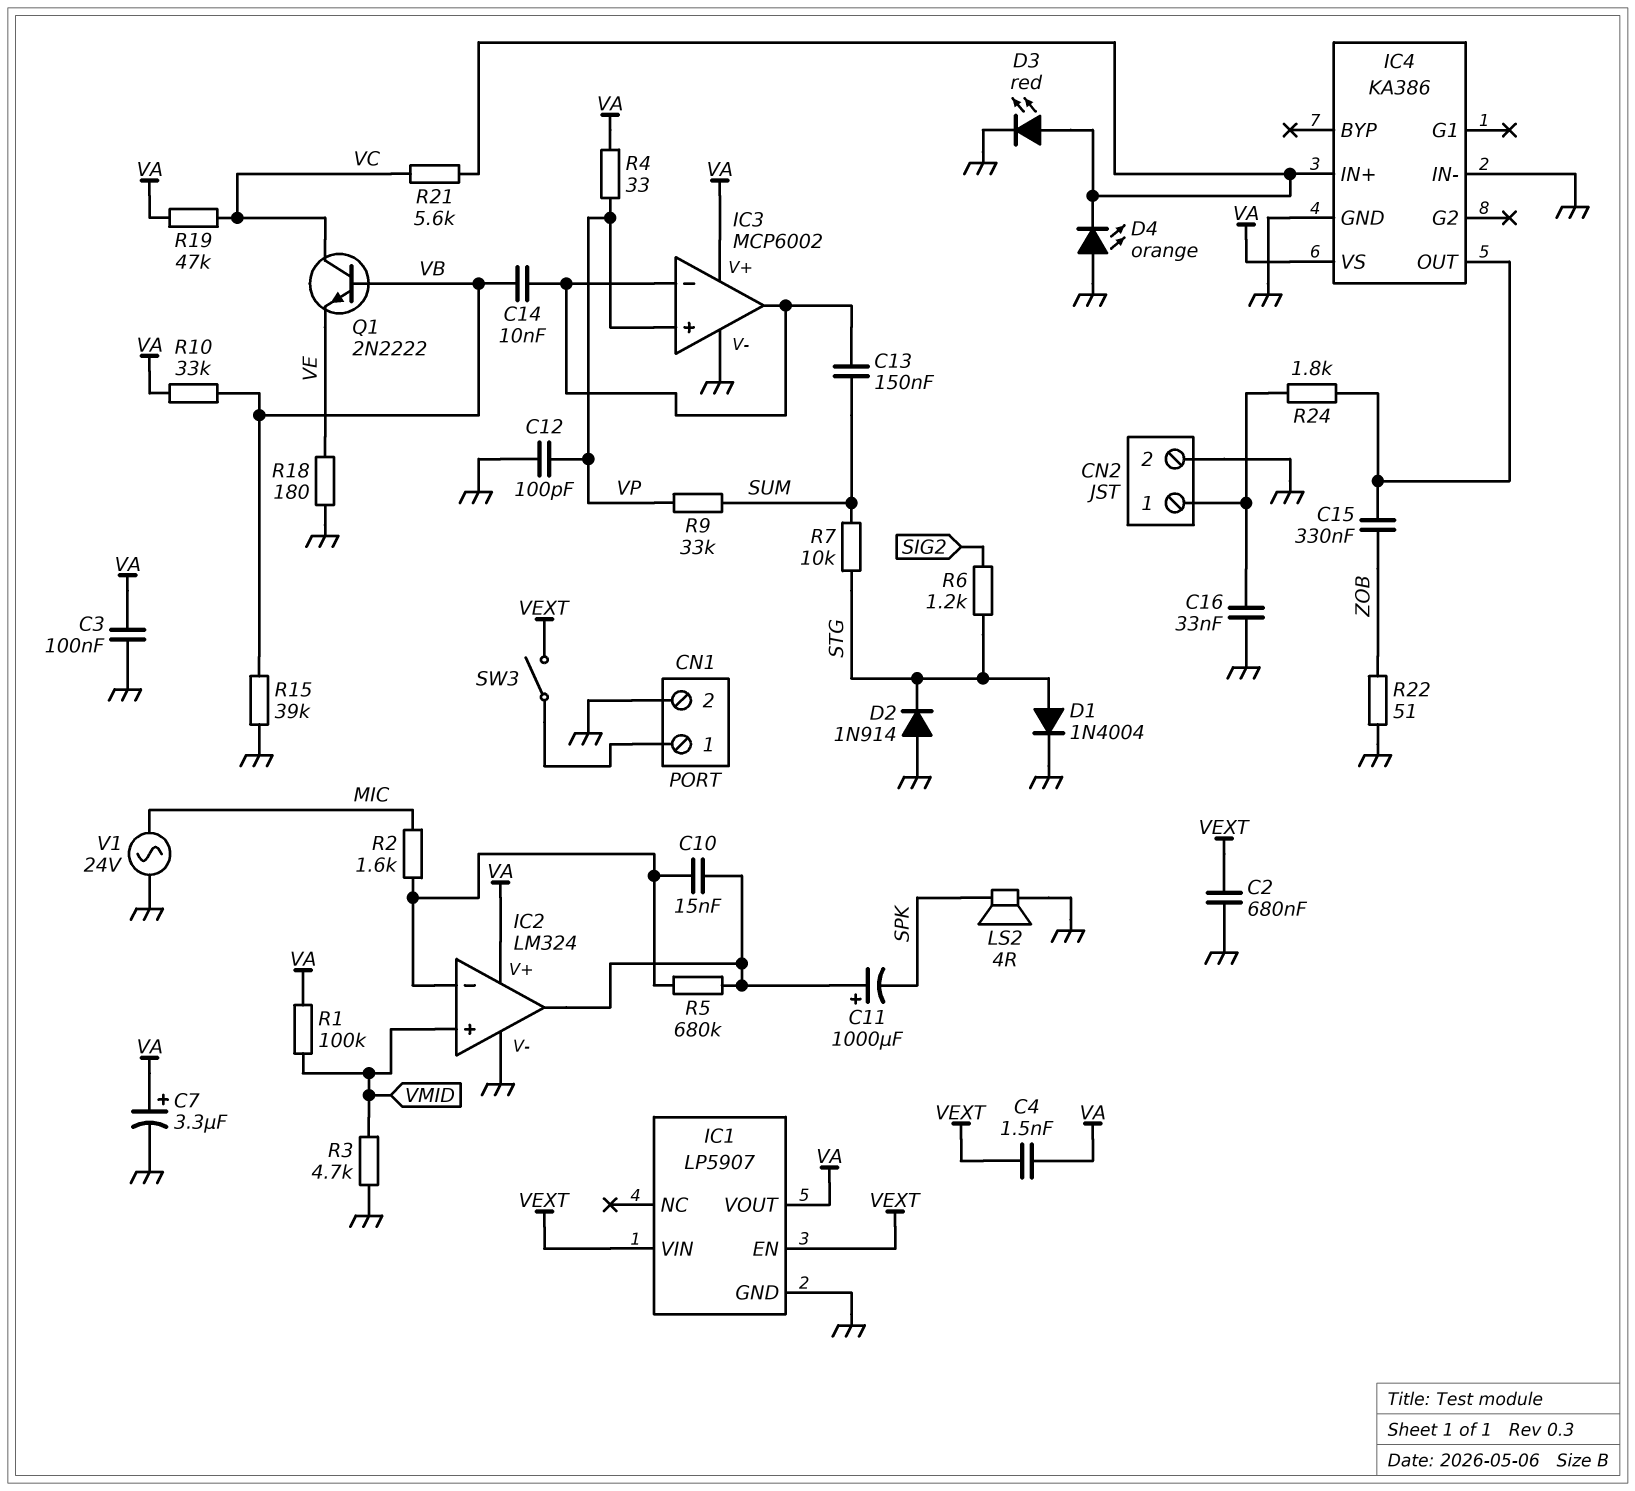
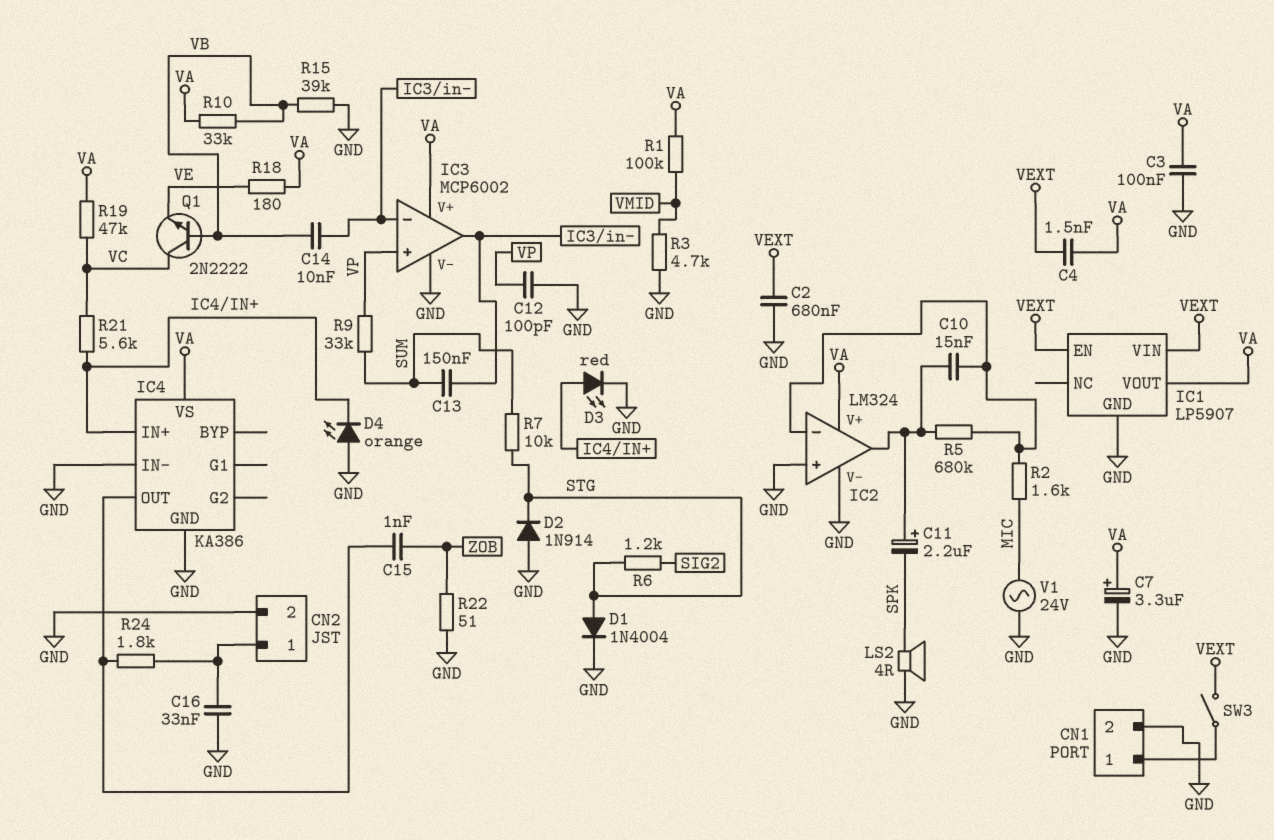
C11: 1000uF (plus IC2/out, minus SPK) -> 2.2uF (plus IC2/out, minus SPK)
C15: 330nF (IC4/OUT, ZOB) -> 1nF (IC4/OUT, ZOB)
IC2 pin in+: VMID -> GND
R4: 33 (VA, VP) -> none
R18: 180 (GND, VE) -> 180 (VA, VE)

